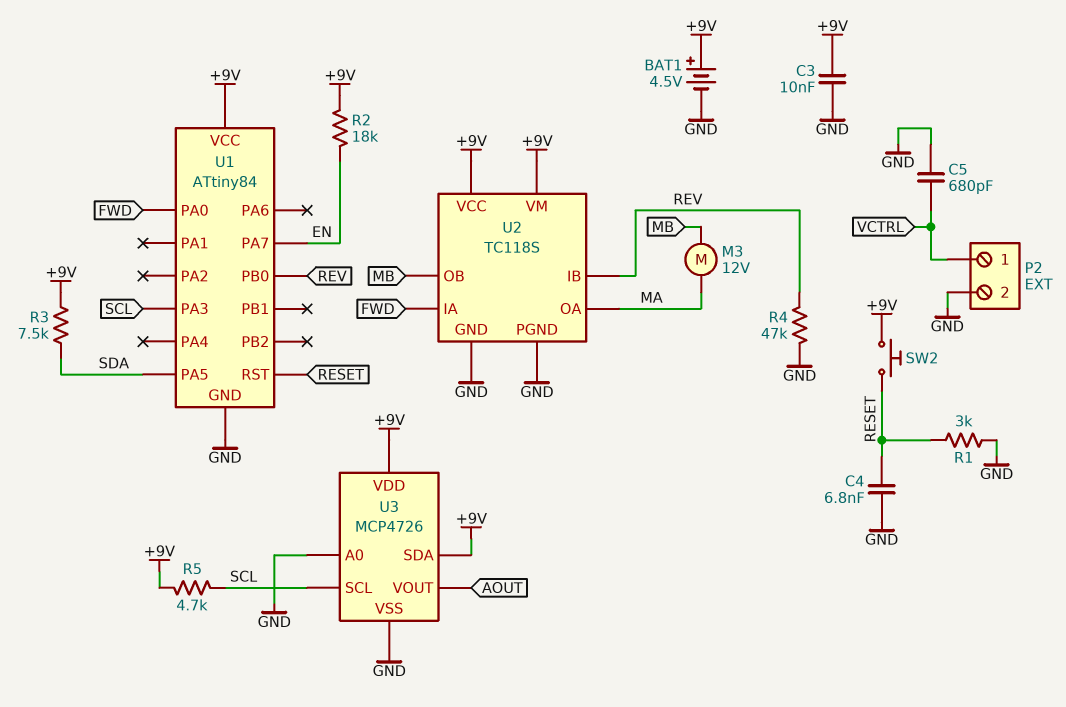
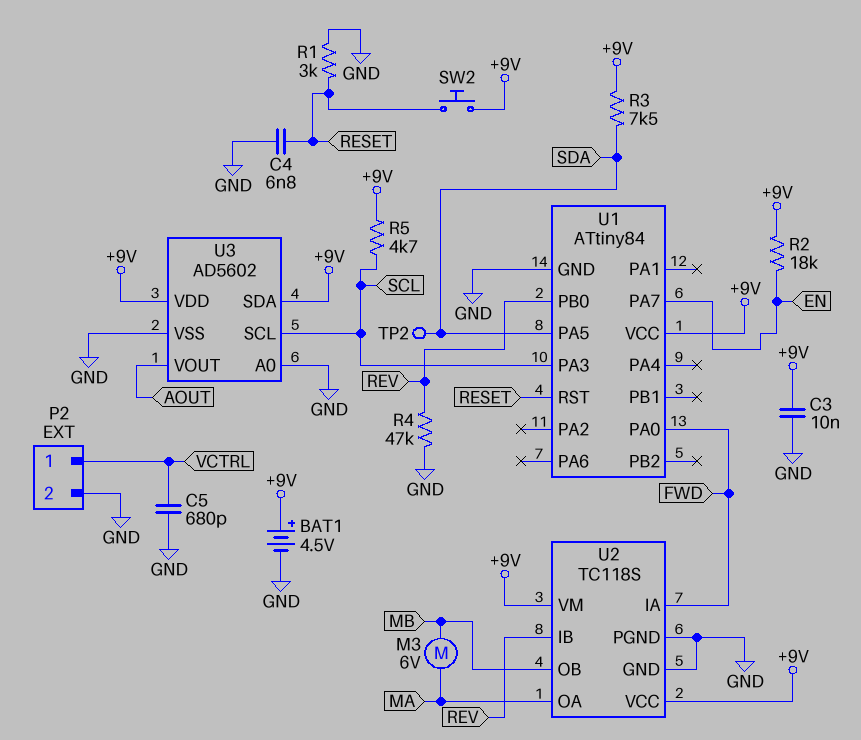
M3: motor 12V (MA, MB) -> motor 6V (MA, MB)
TP2: none -> test point (SDA)
U3: MCP4726 -> AD5602

